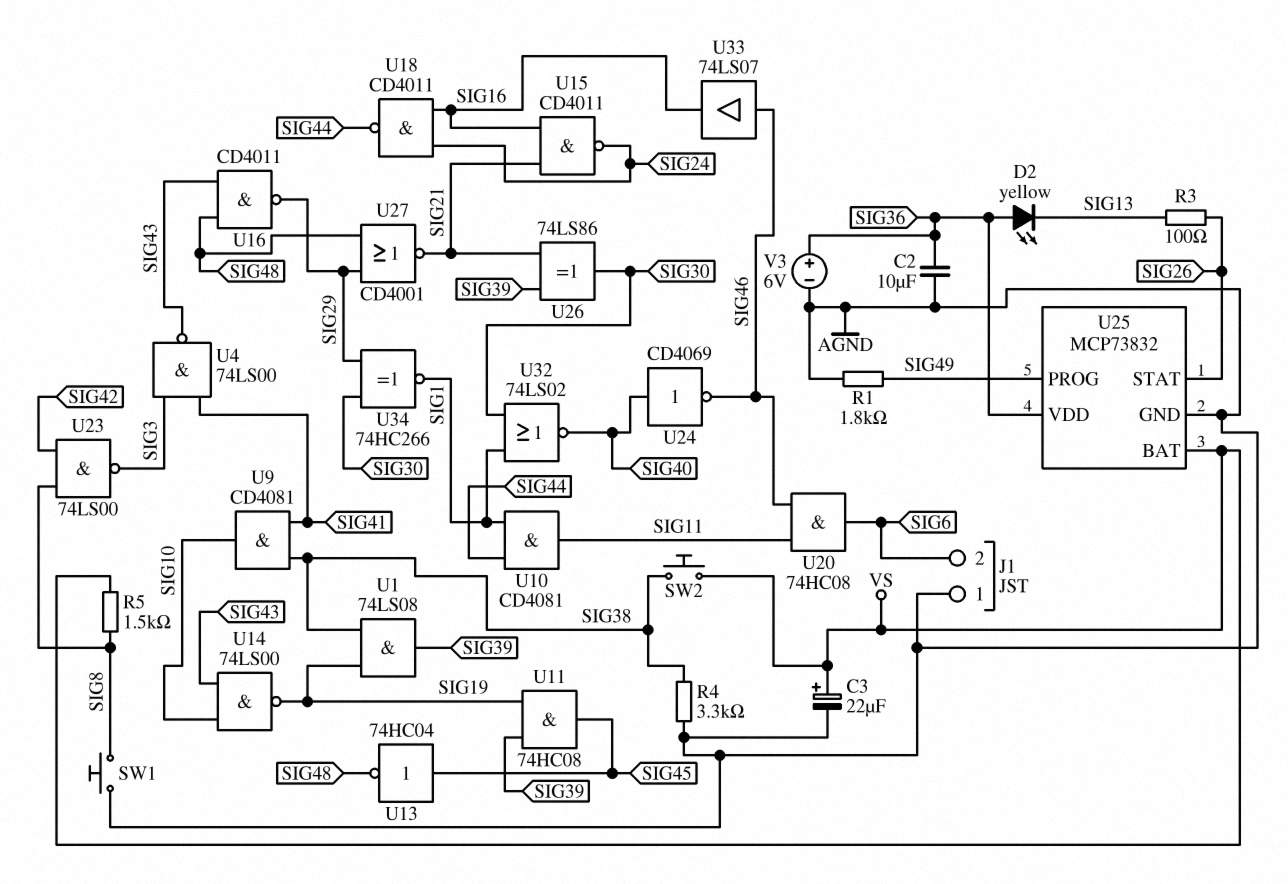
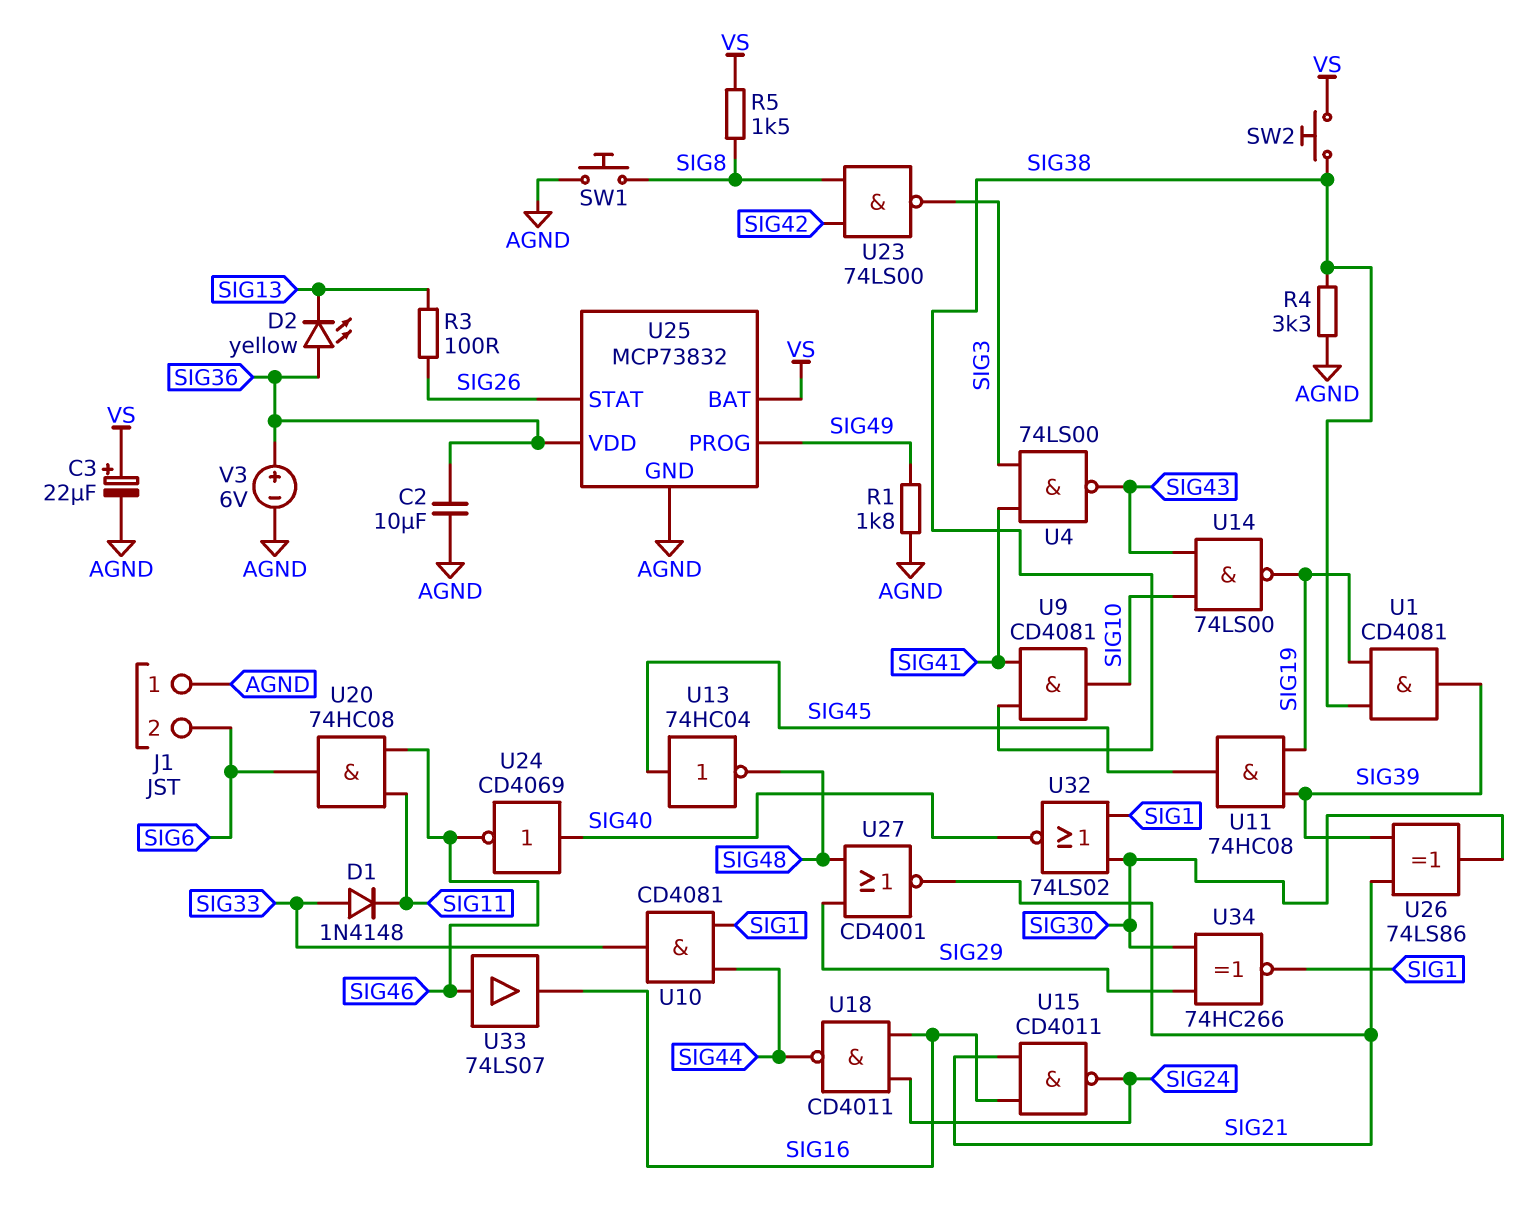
D1: none -> diode 1N4148 (A SIG33, K SIG11)
U1: AND 74LS08 (in SIG19, in SIG38, out SIG39) -> AND CD4081 (in SIG19, in SIG38, out SIG39)
U10: AND CD4081 (in SIG1, in SIG44, out SIG11) -> AND CD4081 (in SIG1, in SIG44, out SIG33)
U16: NAND CD4011 (in SIG43, in SIG48, out SIG29) -> none

